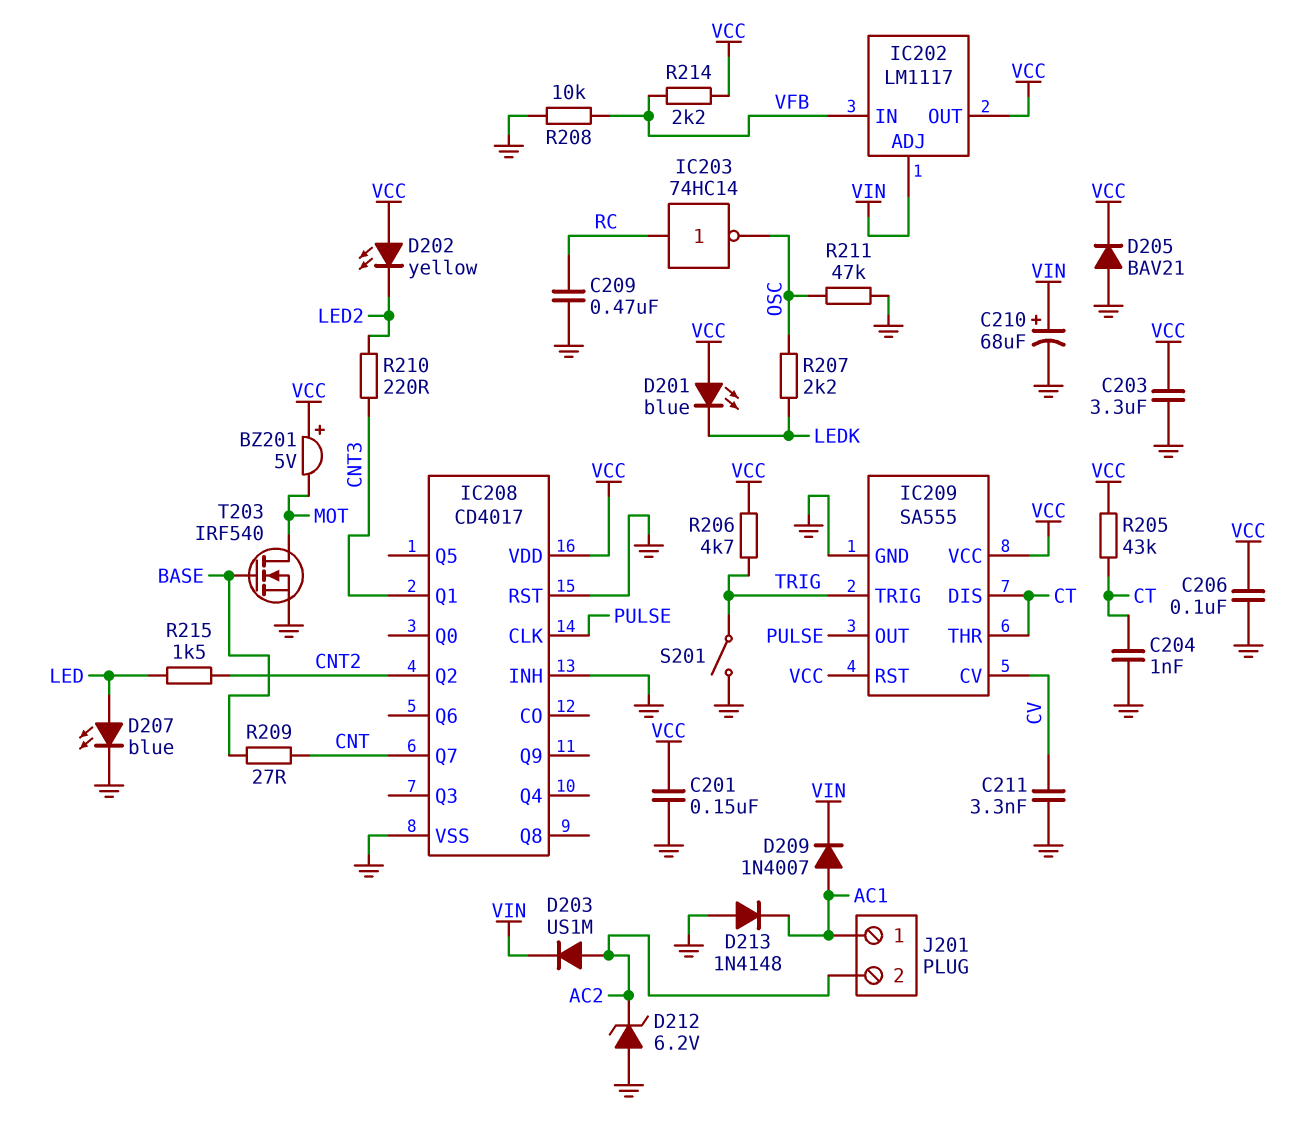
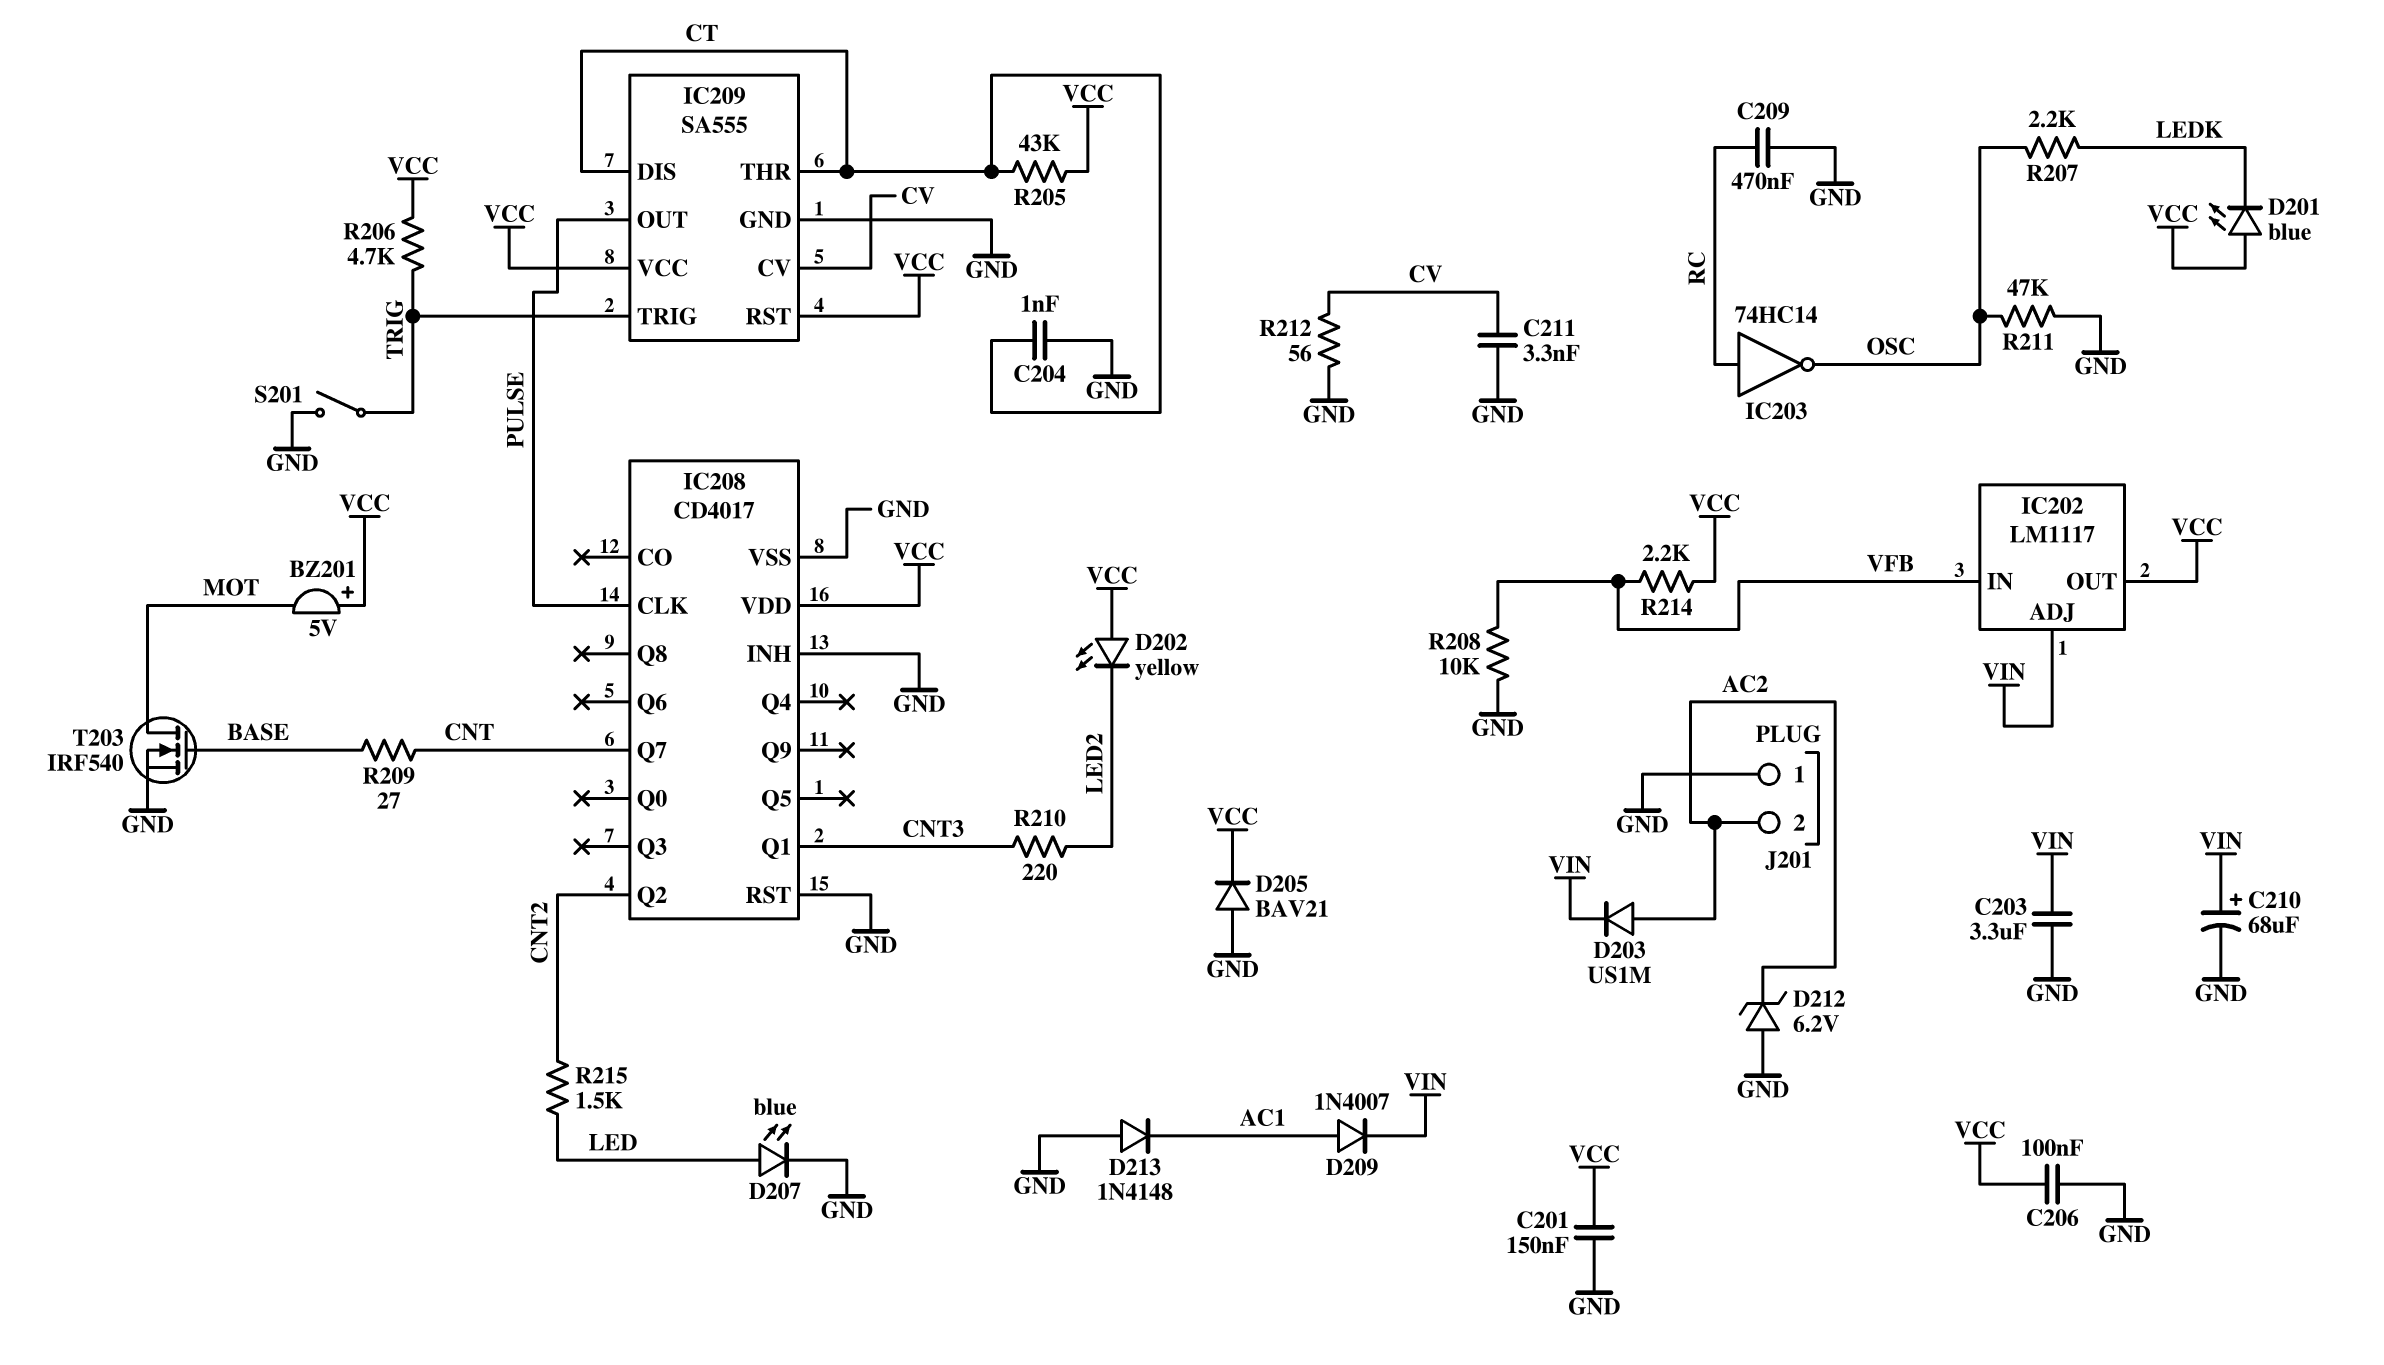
C203: 3.3uF (GND, VCC) -> 3.3uF (GND, VIN)
J201 pin 1: AC1 -> GND
R212: none -> 56 (CV, GND)

